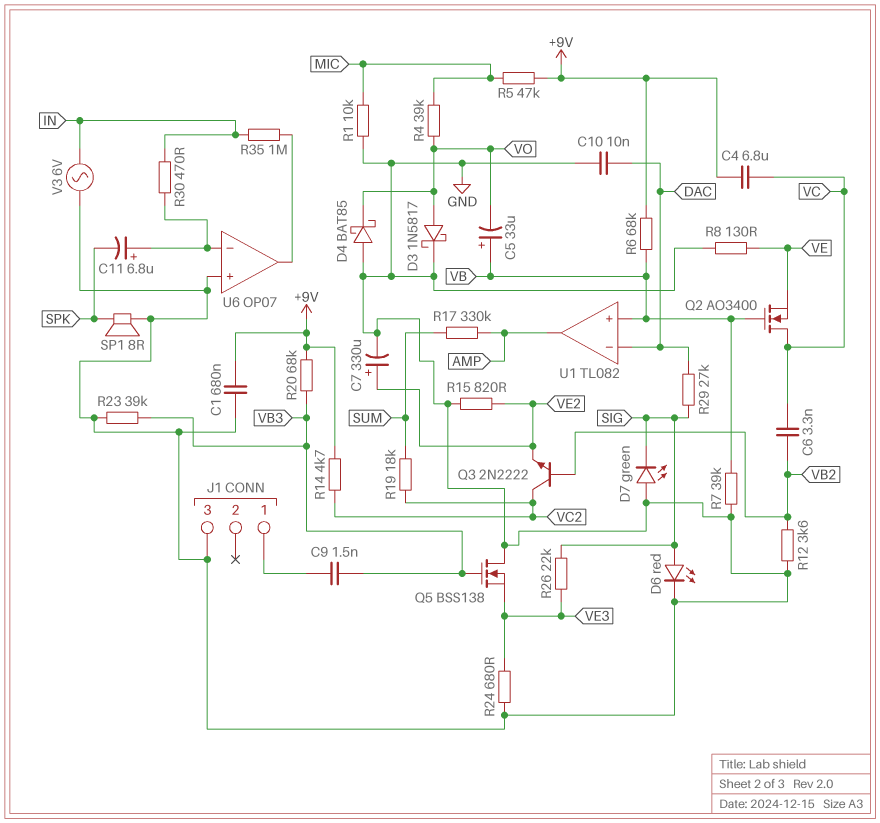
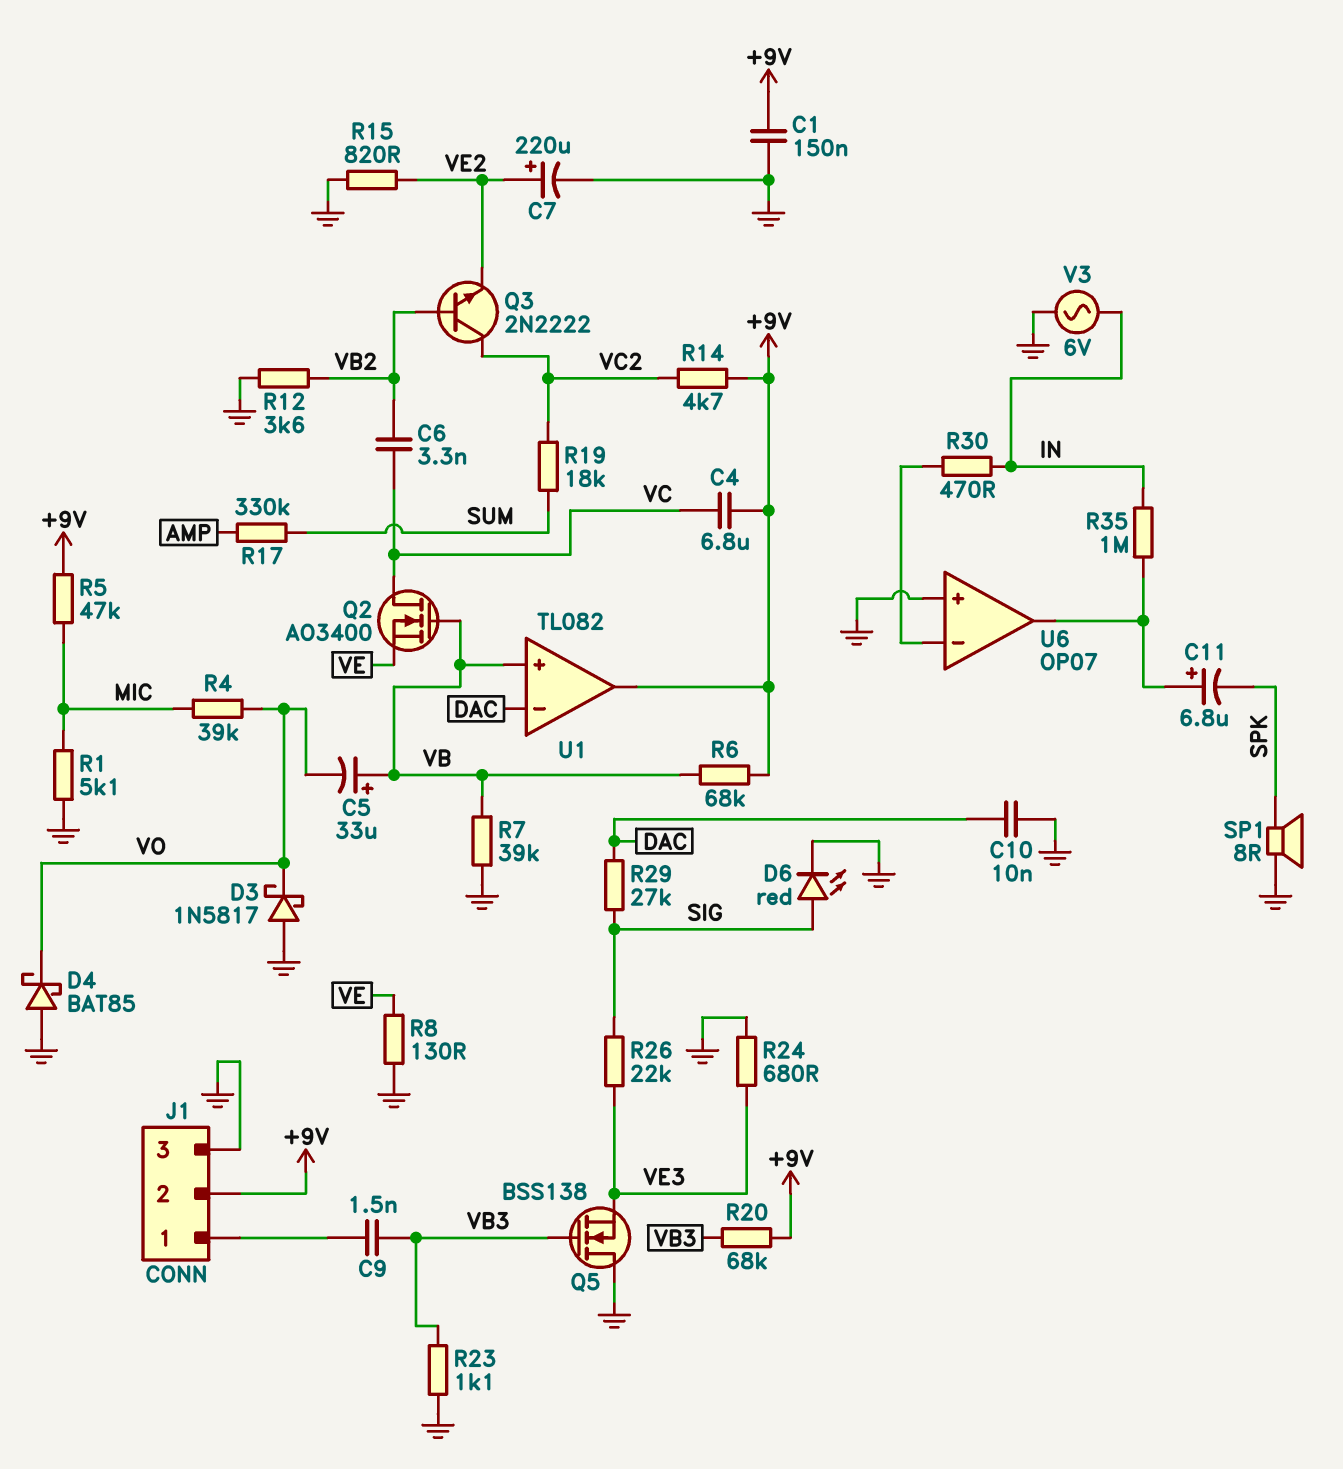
C1: 680nF (+9V, GND) -> 150nF (+9V, GND)
C7: 330uF (plus VE2, minus GND) -> 220uF (plus VE2, minus GND)
C11: 6.8uF (plus U6/in-, minus SPK) -> 6.8uF (plus U6/out, minus SPK)
D3: schottky 1N5817 (A VO, K GND) -> schottky 1N5817 (A GND, K VO)
D7: LED green (A GND, K SIG) -> none
J1 pin 2: none -> +9V
R1: 10k (GND, MIC) -> 5.1k (GND, MIC)
R23: 39k (GND, VB3) -> 1.1k (GND, VB3)
U1 pin out: AMP -> +9V

